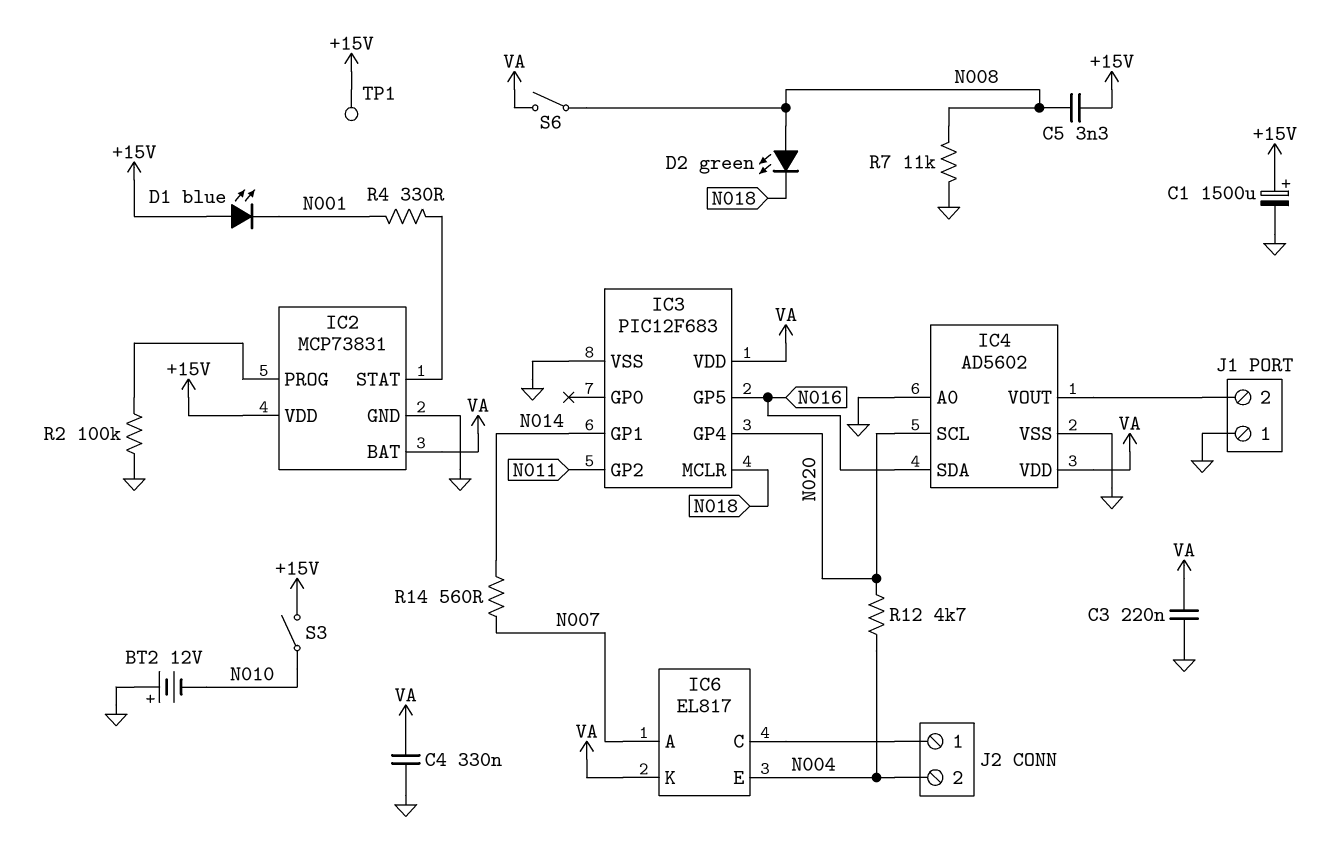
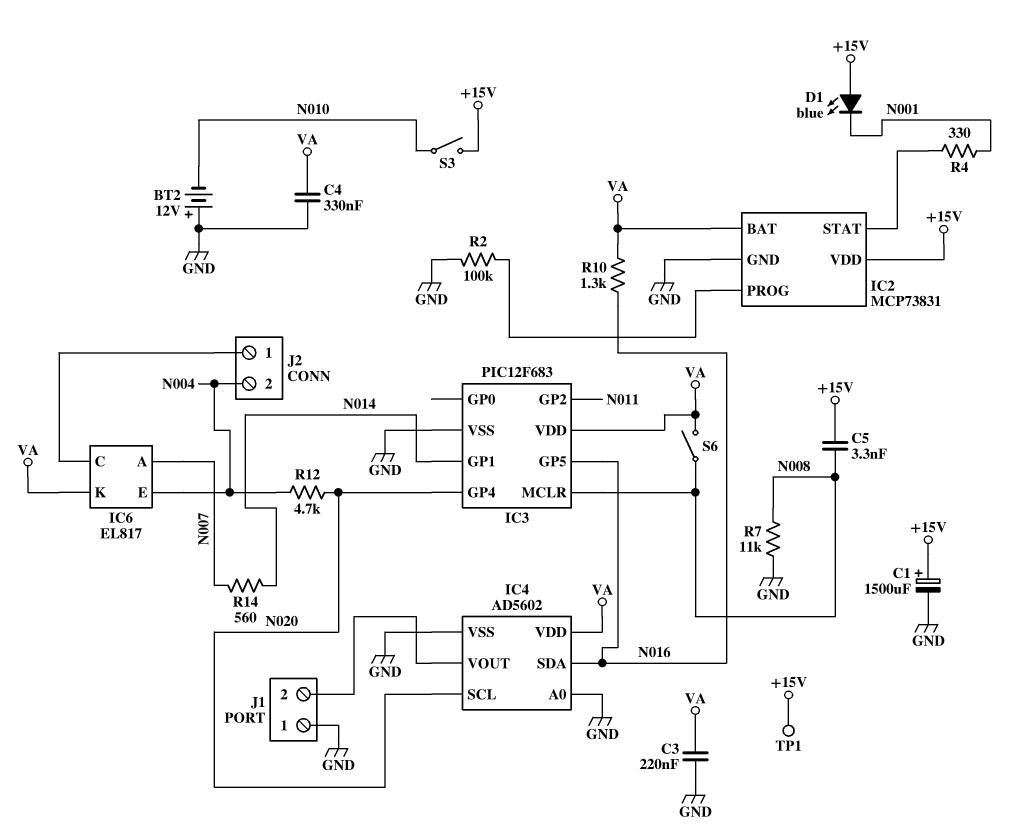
D2: LED green (A N008, K N018) -> none
IC3 pin MCLR: N018 -> N008
R10: none -> 1.3k (N016, VA)

